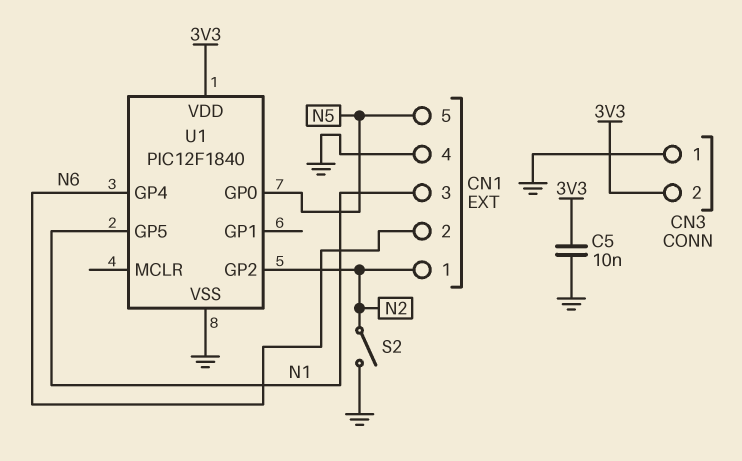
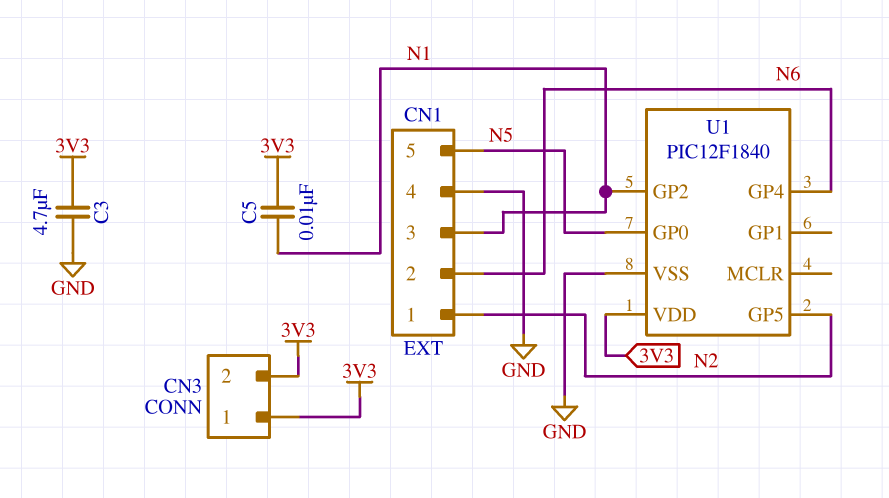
C3: none -> 4.7uF (3V3, GND)
C5: 10nF (3V3, GND) -> 10nF (3V3, N1)
CN3 pin 1: GND -> 3V3
S2: switch (GND, N2) -> none
U1 pin GP2: N2 -> N1
U1 pin GP5: N1 -> N2

